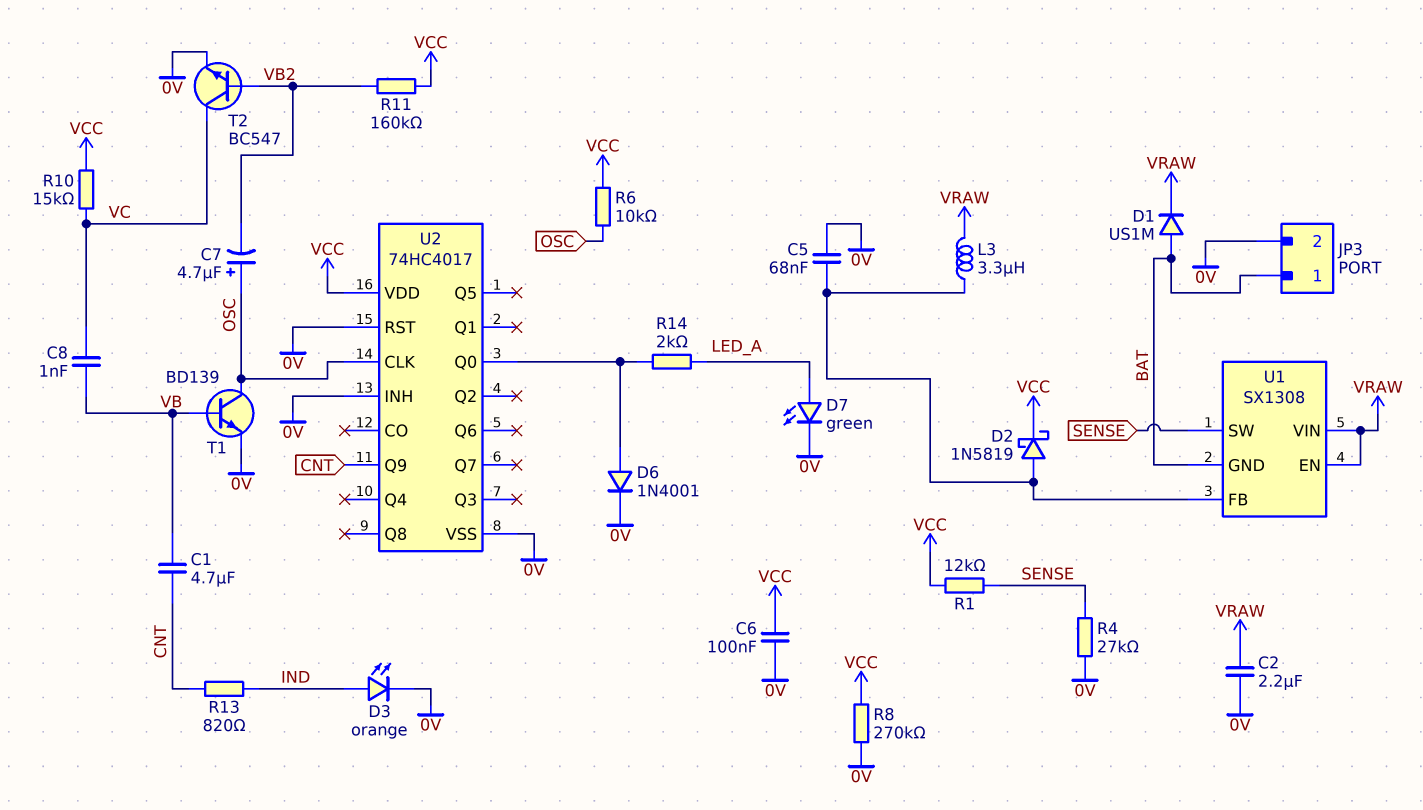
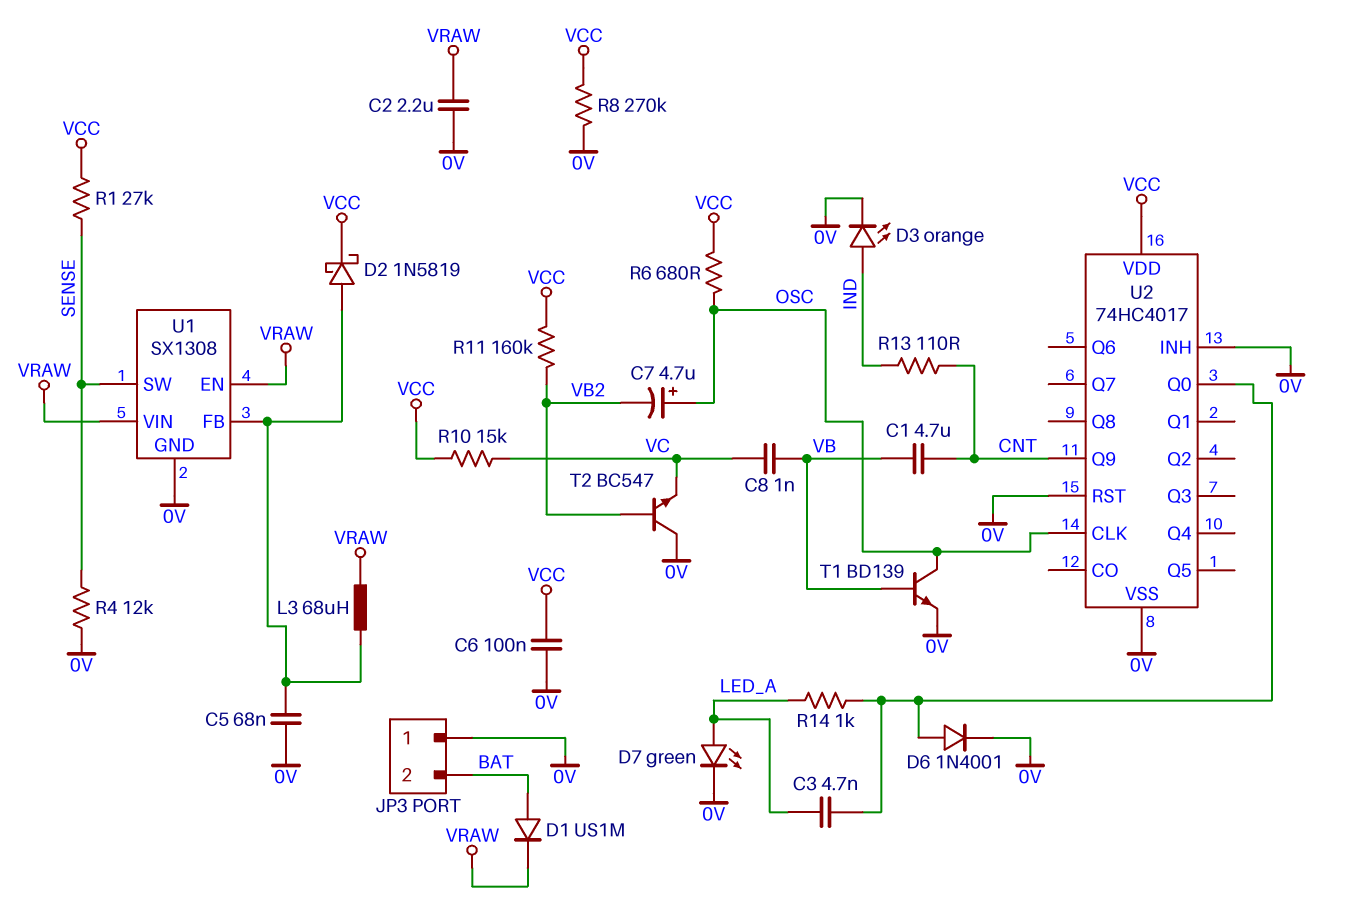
C3: none -> 4.7nF (LED_A, U2/Q0)
JP3 pin 1: BAT -> 0V
JP3 pin 2: 0V -> BAT
L3: 3.3uH (U1/FB, VRAW) -> 68uH (U1/FB, VRAW)
R1: 12k (SENSE, VCC) -> 27k (SENSE, VCC)
R4: 27k (0V, SENSE) -> 12k (0V, SENSE)
R6: 10k (OSC, VCC) -> 680 (OSC, VCC)
R13: 820 (CNT, IND) -> 110 (CNT, IND)
R14: 2k (LED_A, U2/Q0) -> 1k (LED_A, U2/Q0)
T2: NPN BC547 (B VB2, C VC, E 0V) -> NPN BC547 (B VB2, C 0V, E VC)
U1 pin GND: BAT -> 0V

